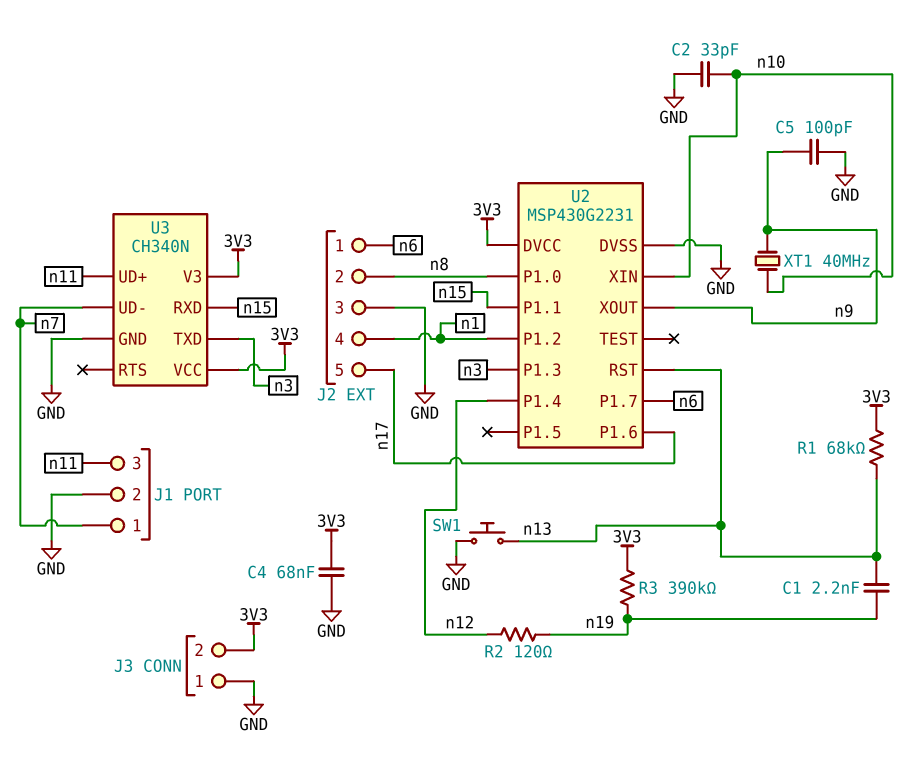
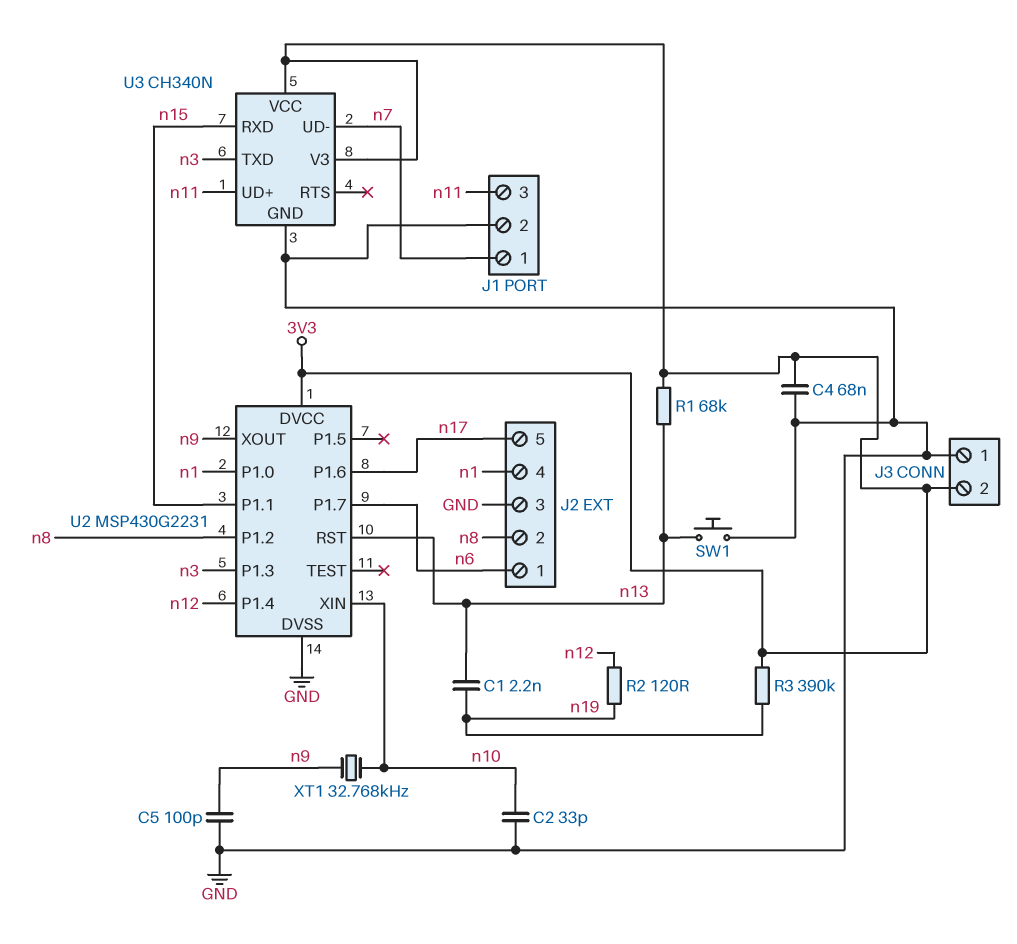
U2 pin P1.0: n8 -> n1
U2 pin P1.2: n1 -> n8
XT1: 40MHz (n9, n10) -> 32.768kHz (n9, n10)

